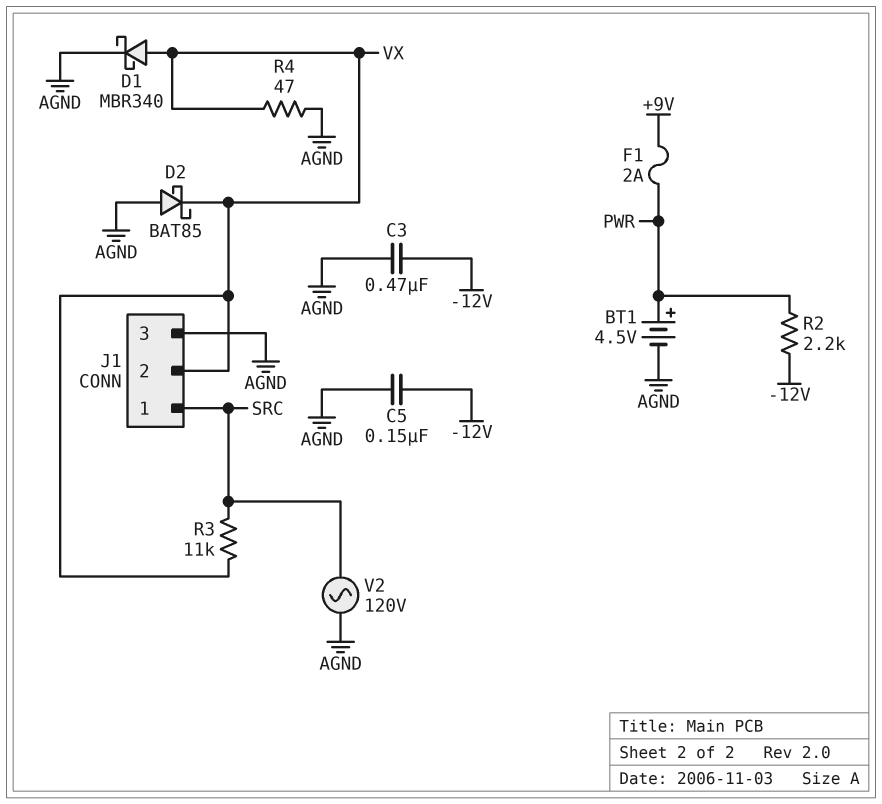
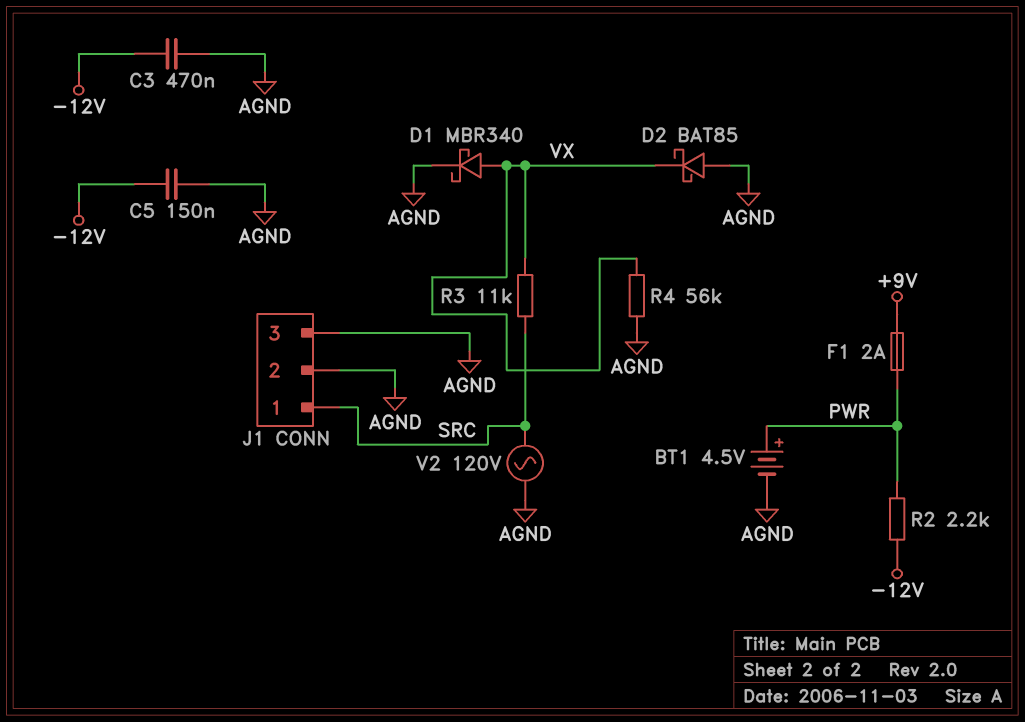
J1 pin 2: VX -> AGND
R4: 47 (AGND, VX) -> 56k (AGND, VX)

